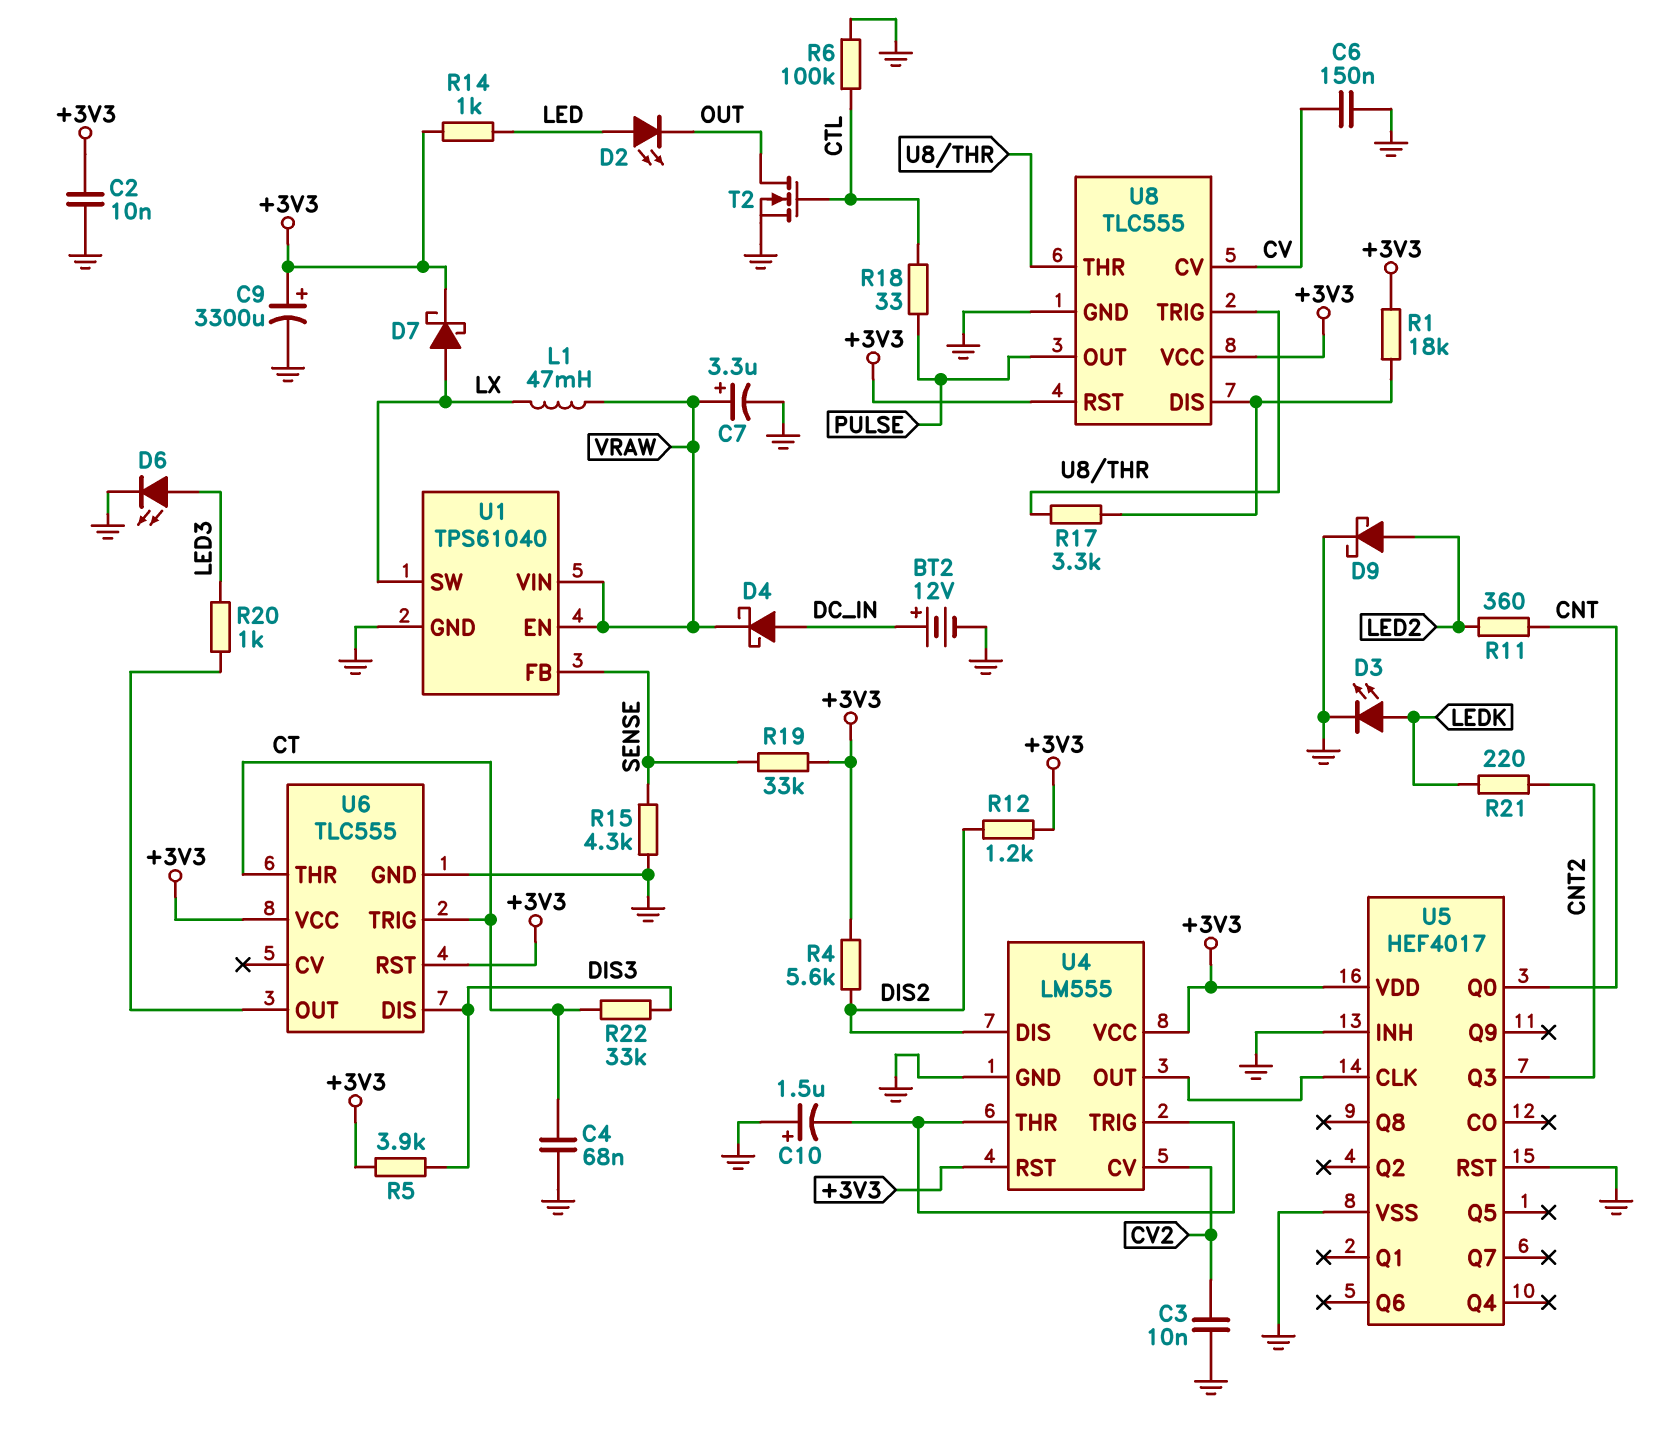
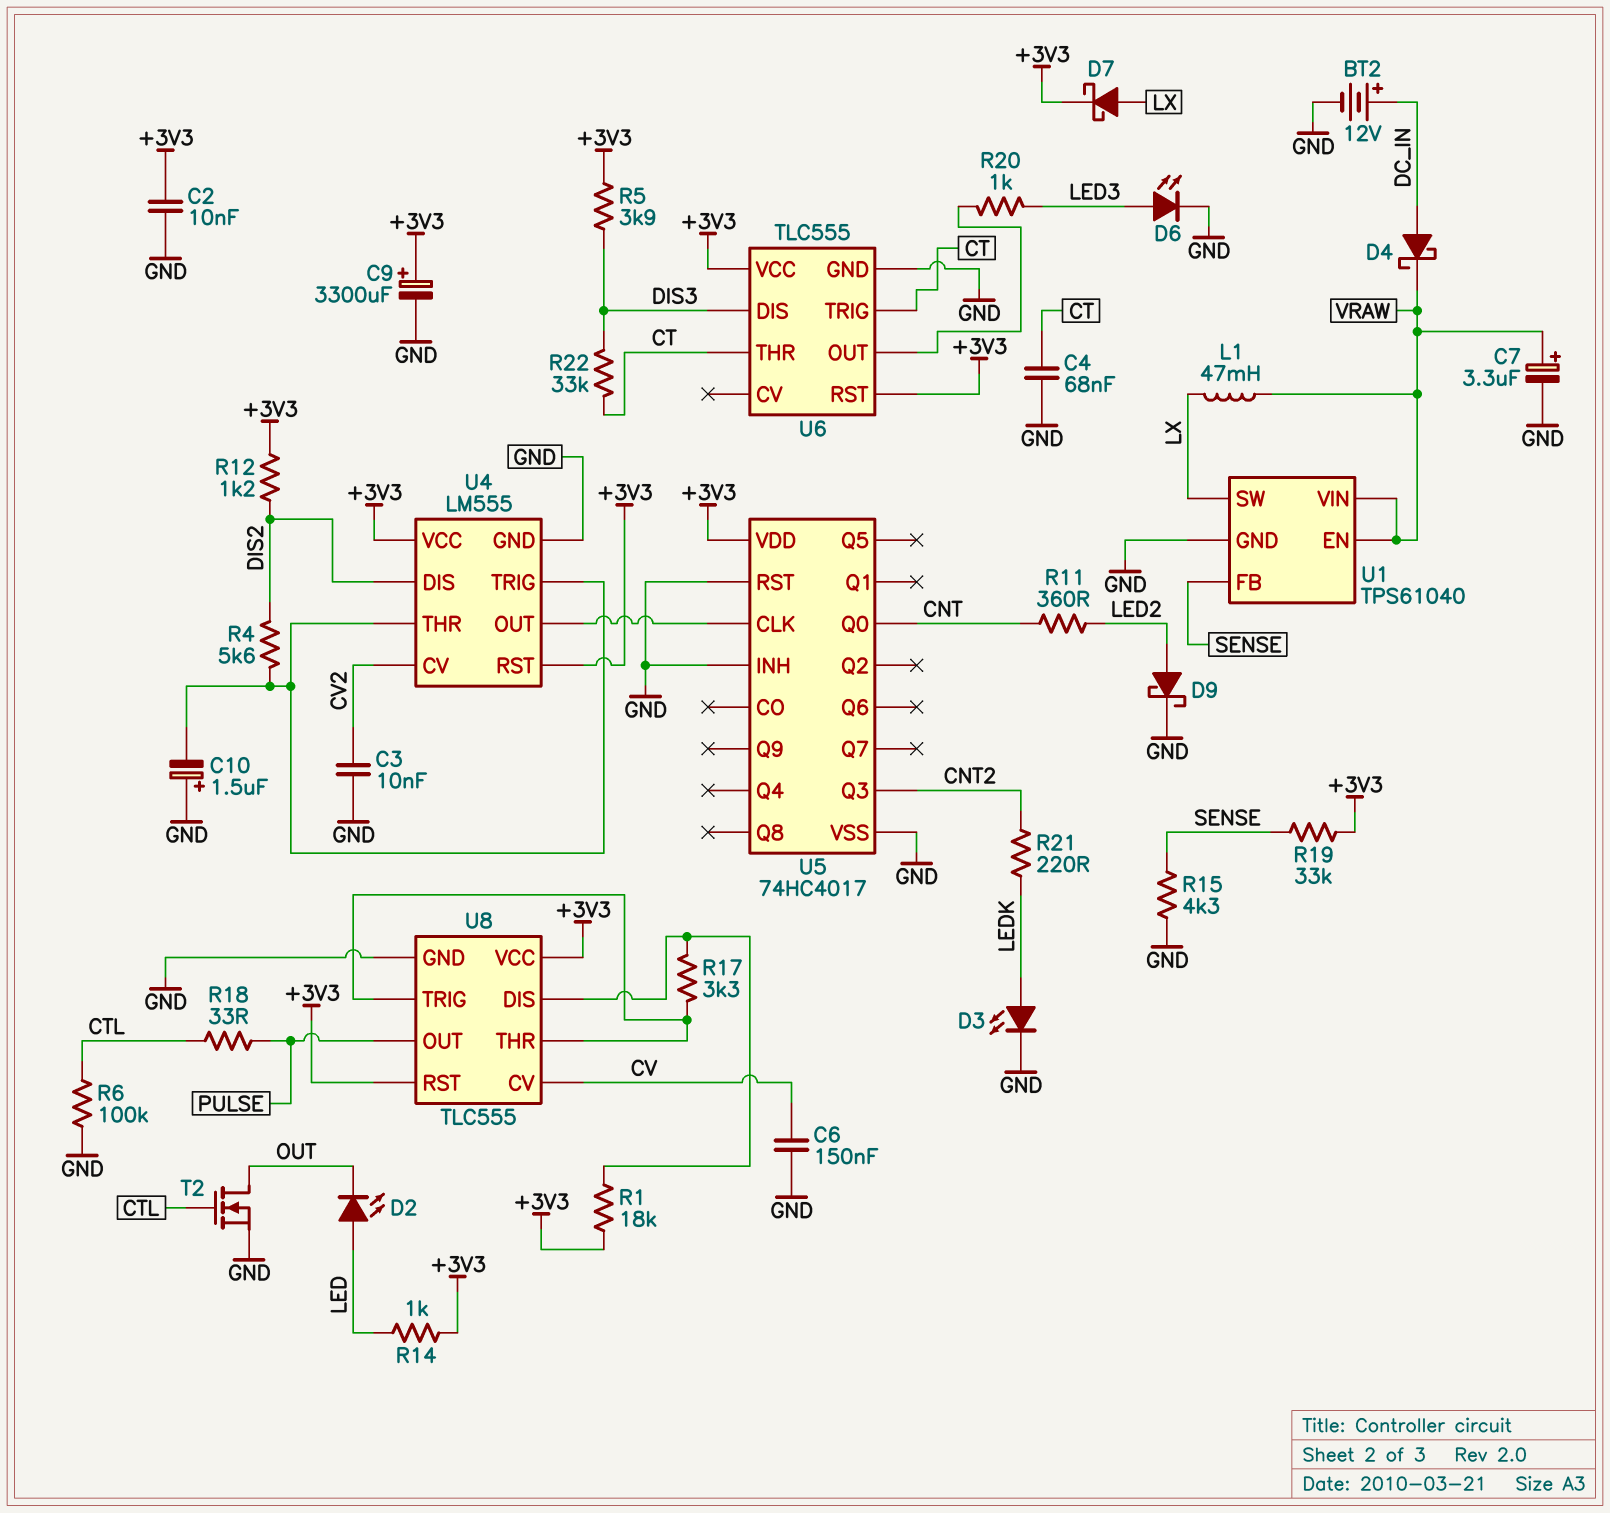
R4: 5.6k (+3V3, DIS2) -> 5.6k (DIS2, U4/THR)
U5: HEF4017 -> 74HC4017

